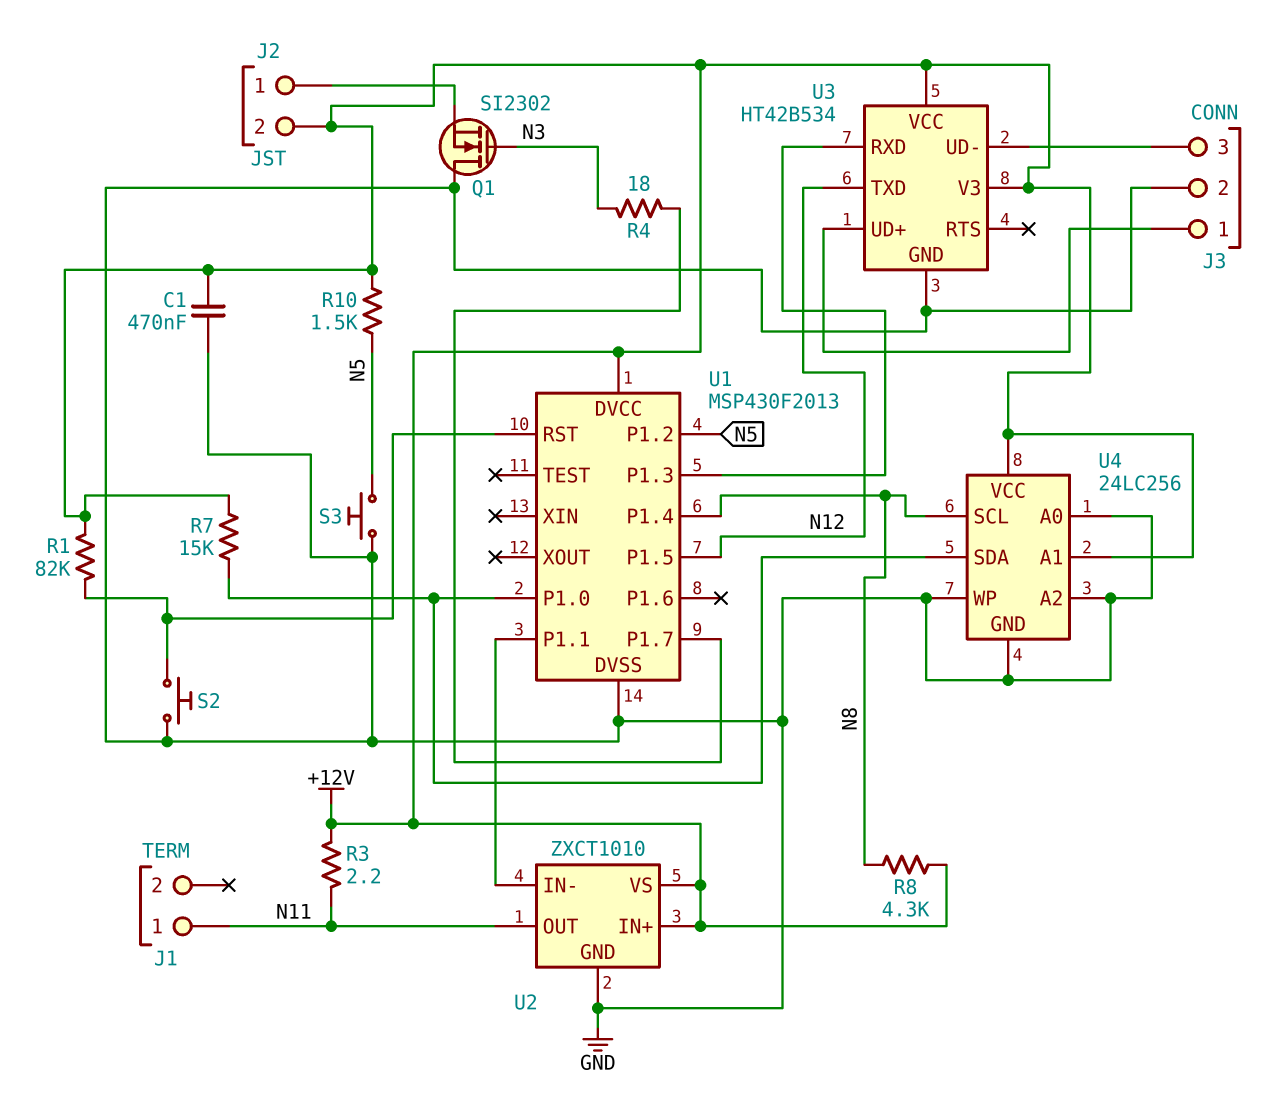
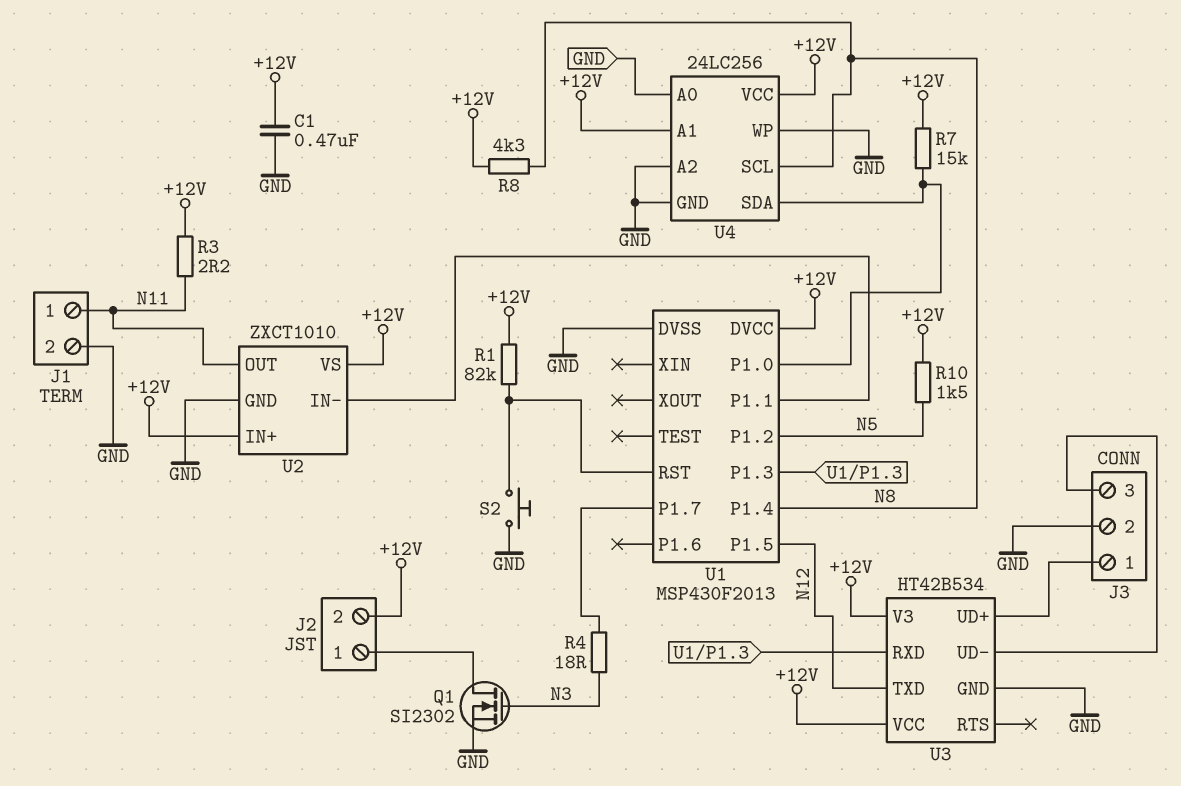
J1 pin 2: none -> GND
Q1: NMOS SI2302 (G N3, D GND, S J2/1) -> NMOS SI2302 (G N3, D J2/1, S GND)
S3: button (GND, N5) -> none

